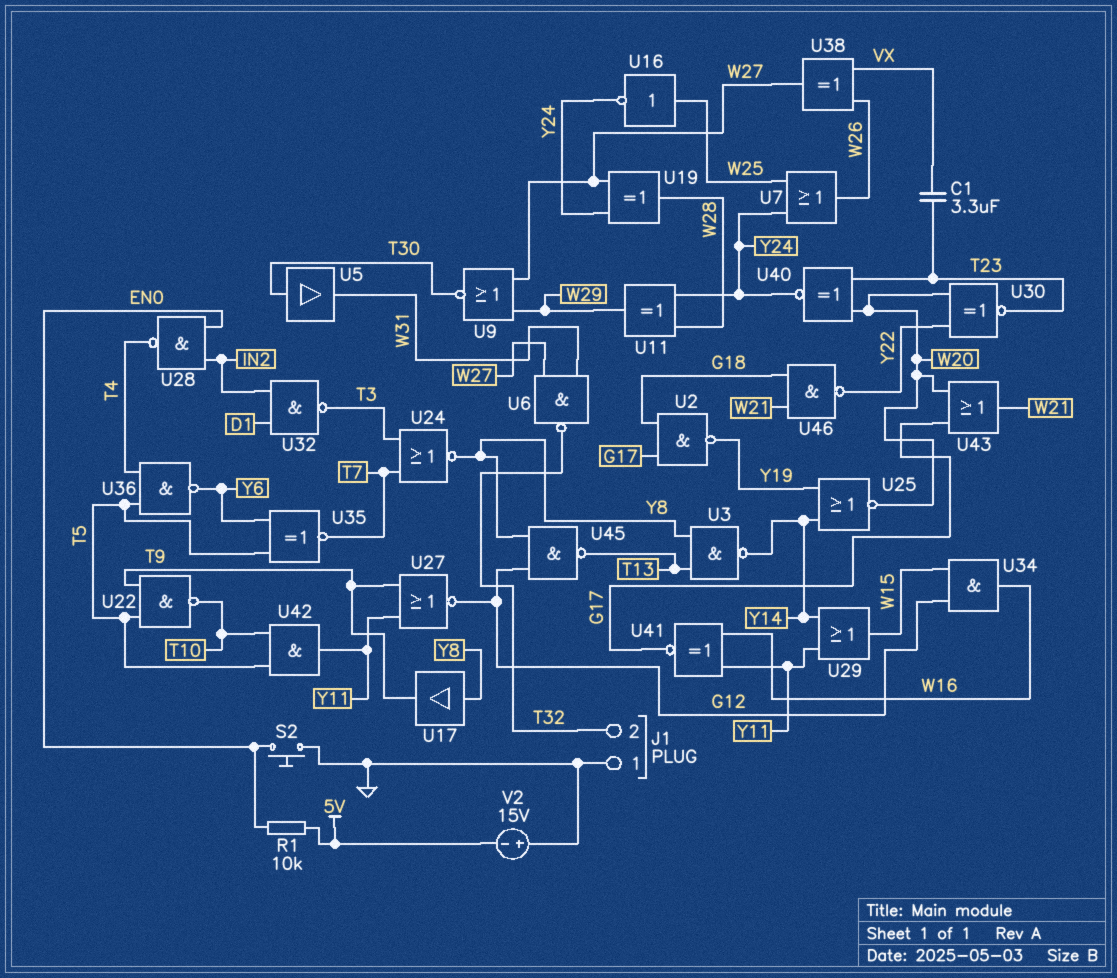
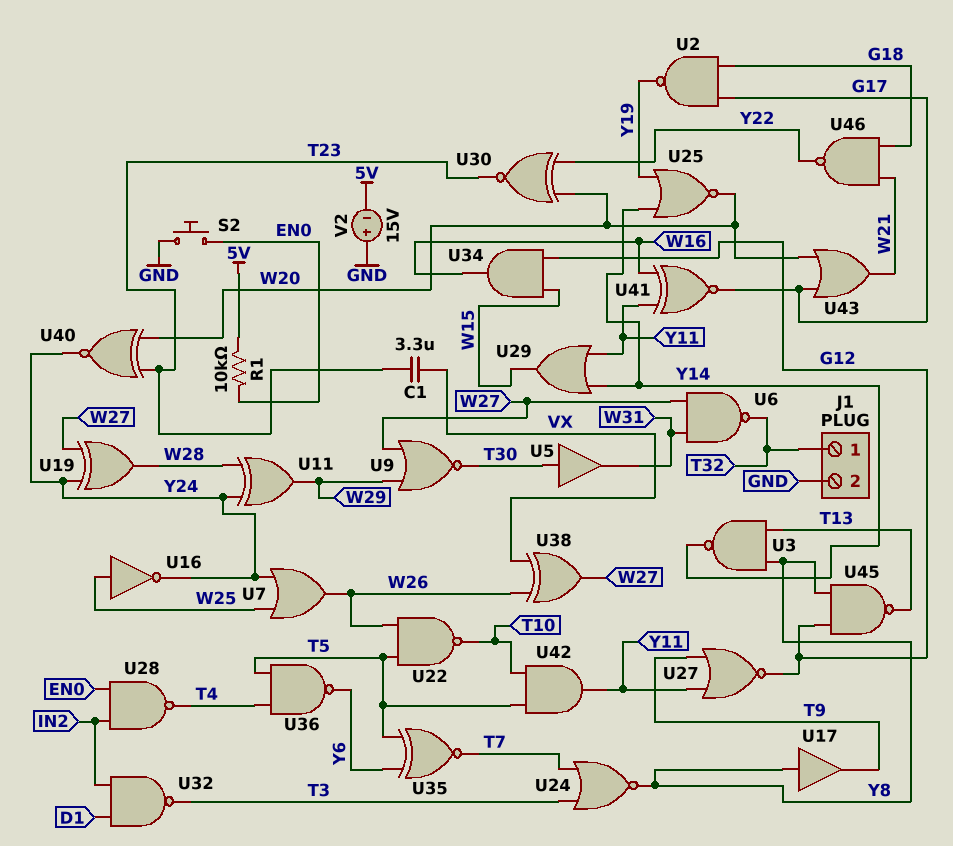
J1 pin 1: GND -> T32
J1 pin 2: T32 -> GND
U22: NAND (in T5, in T9, out T10) -> NAND (in T5, in W26, out T10)

